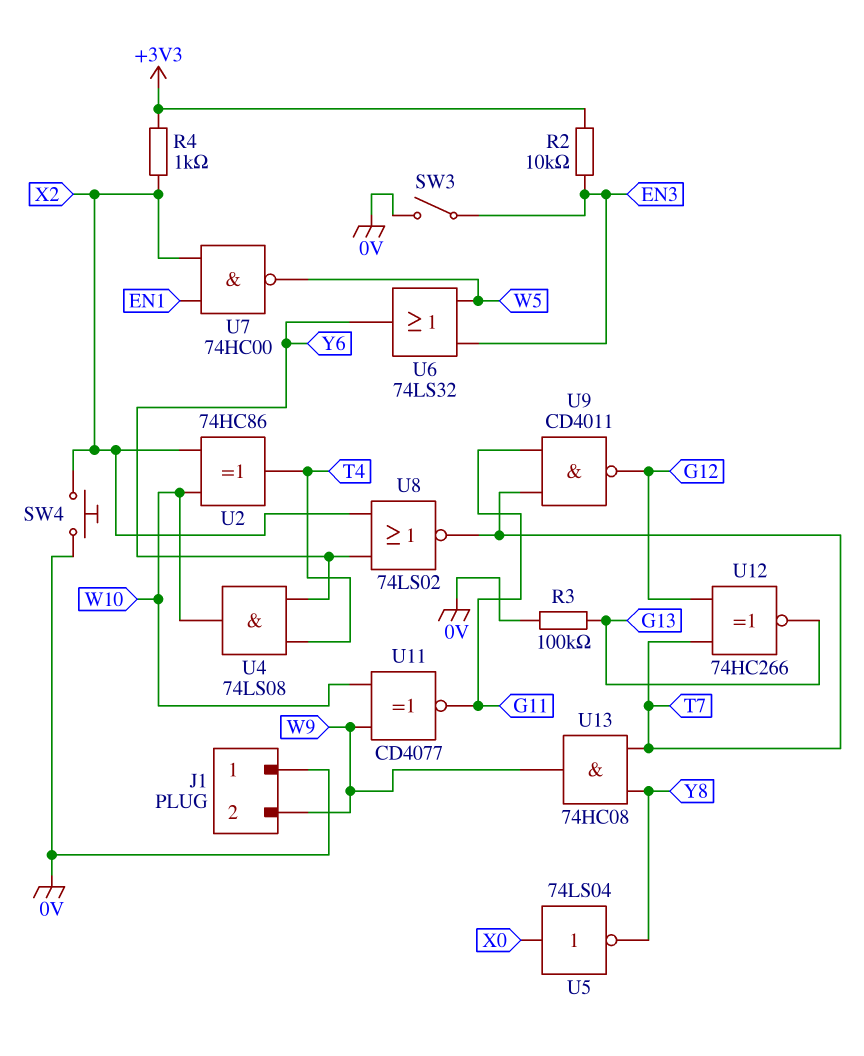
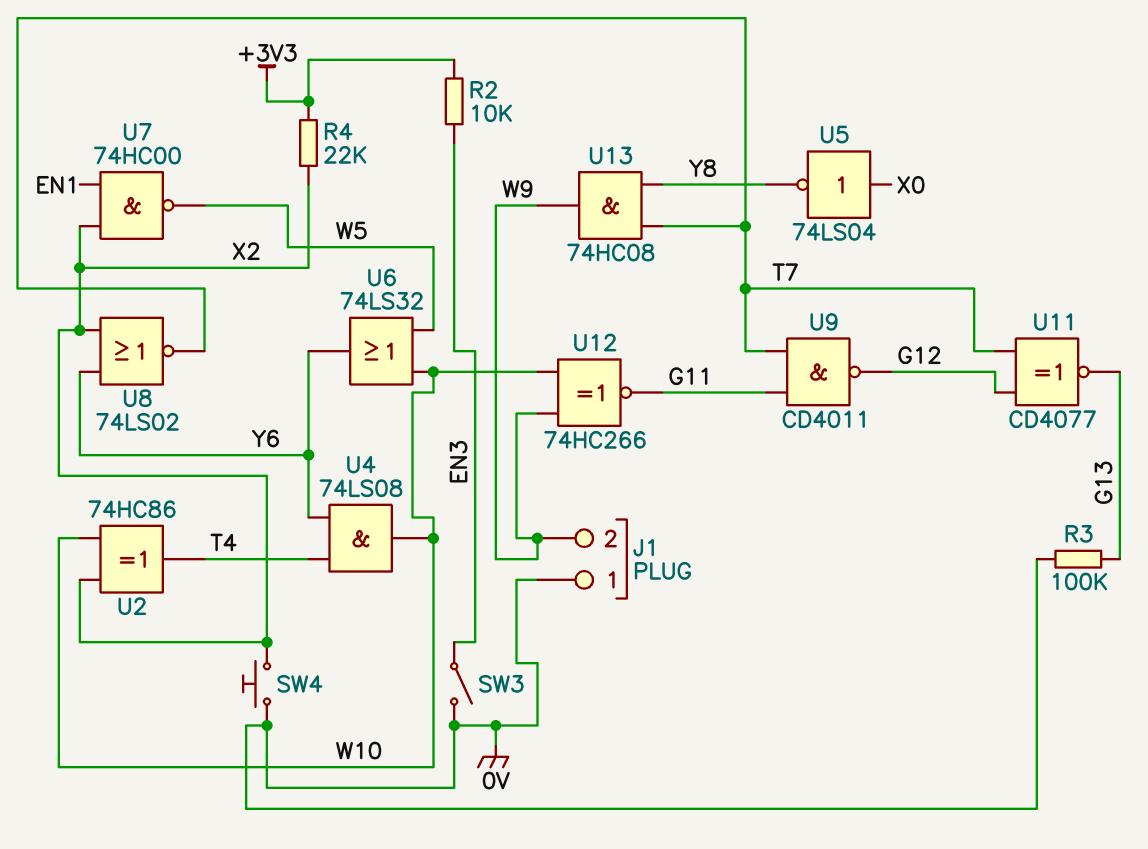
R4: 1k (+3V3, X2) -> 22k (+3V3, X2)
U6: OR 74LS32 (in EN3, in W5, out Y6) -> OR 74LS32 (in W5, in W10, out Y6)
U11: XNOR CD4077 (in W9, in W10, out G11) -> XNOR CD4077 (in G12, in T7, out G13)
U12: XNOR 74HC266 (in G12, in T7, out G13) -> XNOR 74HC266 (in W9, in W10, out G11)

